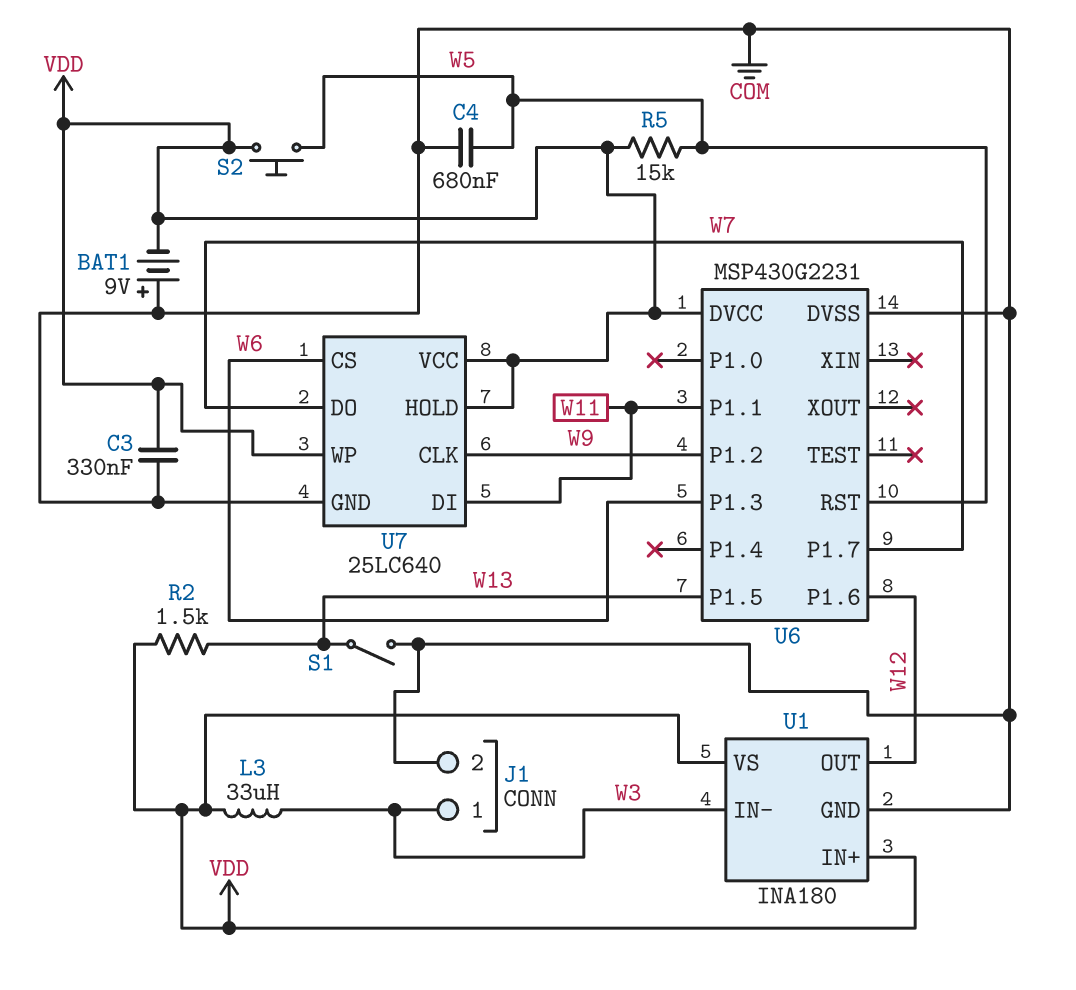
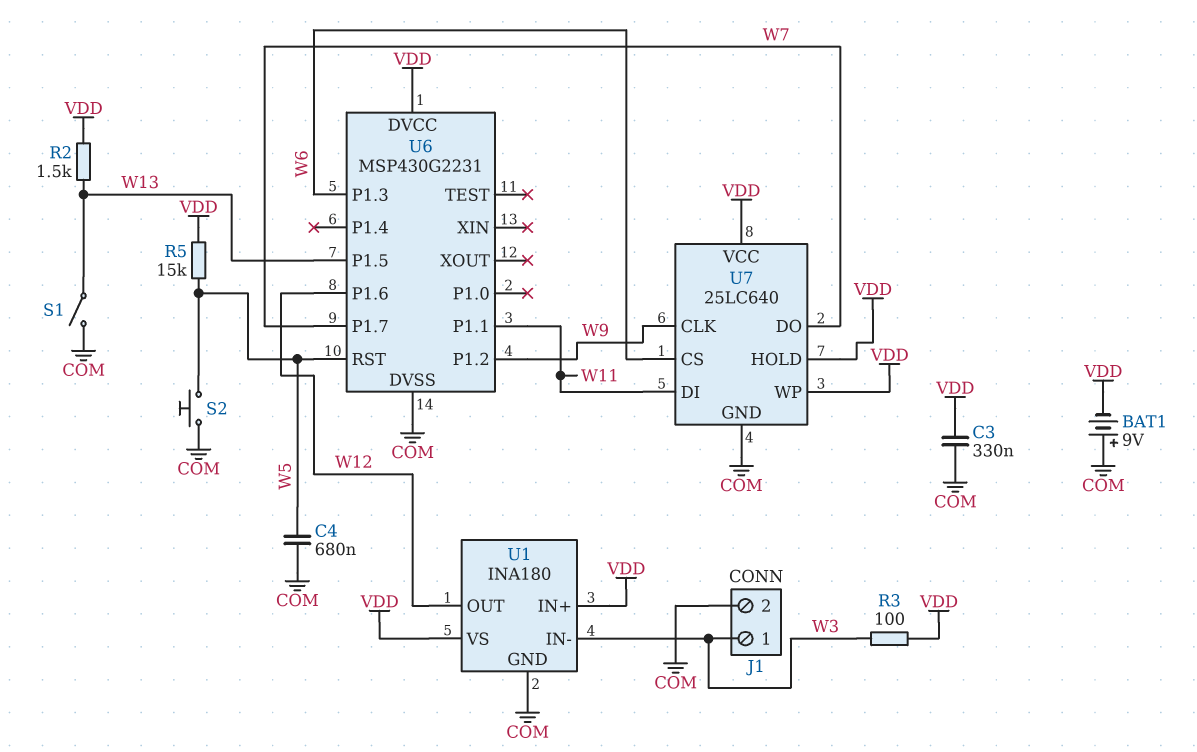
L3: 33uH (VDD, W3) -> none
R3: none -> 100 (VDD, W3)
S2: button (VDD, W5) -> button (COM, W5)

